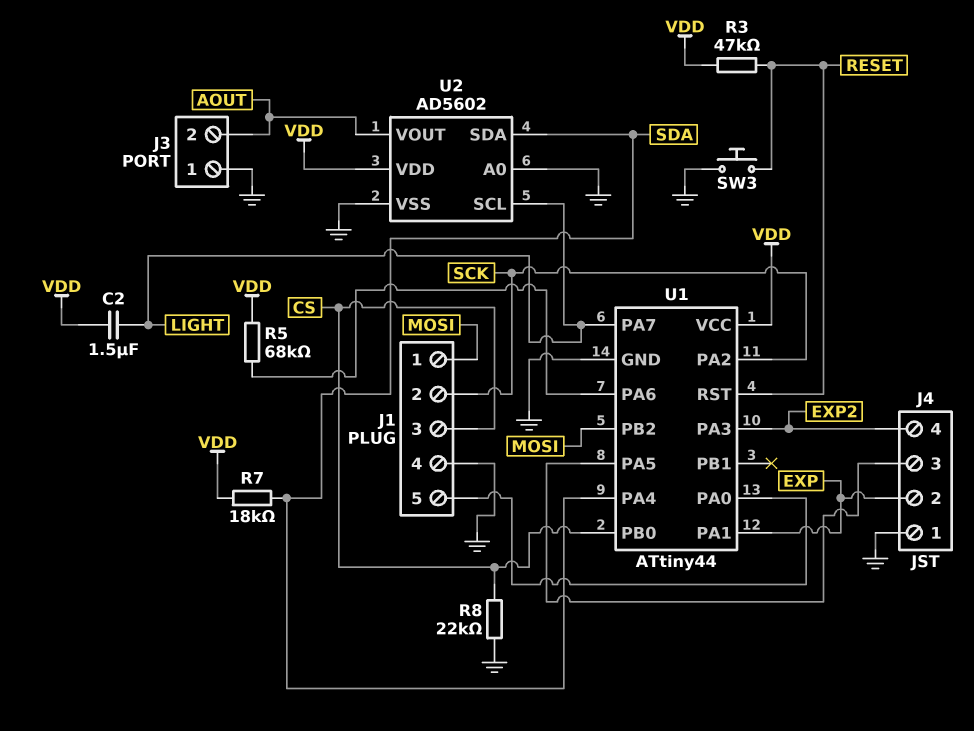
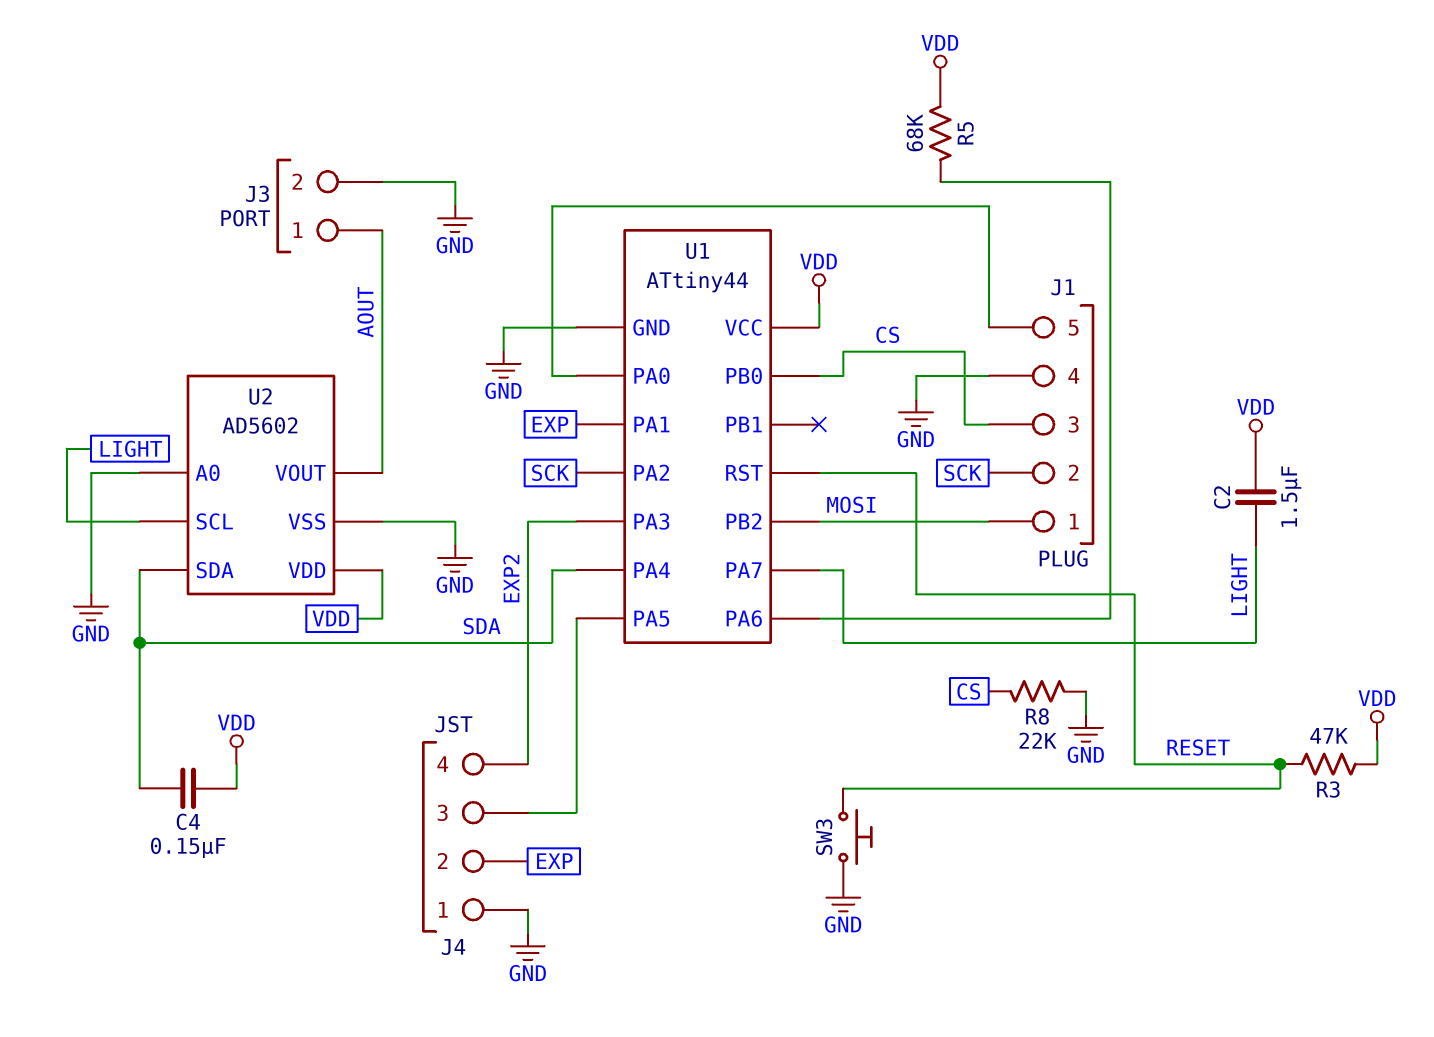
C4: none -> 150nF (SDA, VDD)
J3 pin 1: GND -> AOUT
J3 pin 2: AOUT -> GND
R7: 18k (SDA, VDD) -> none

